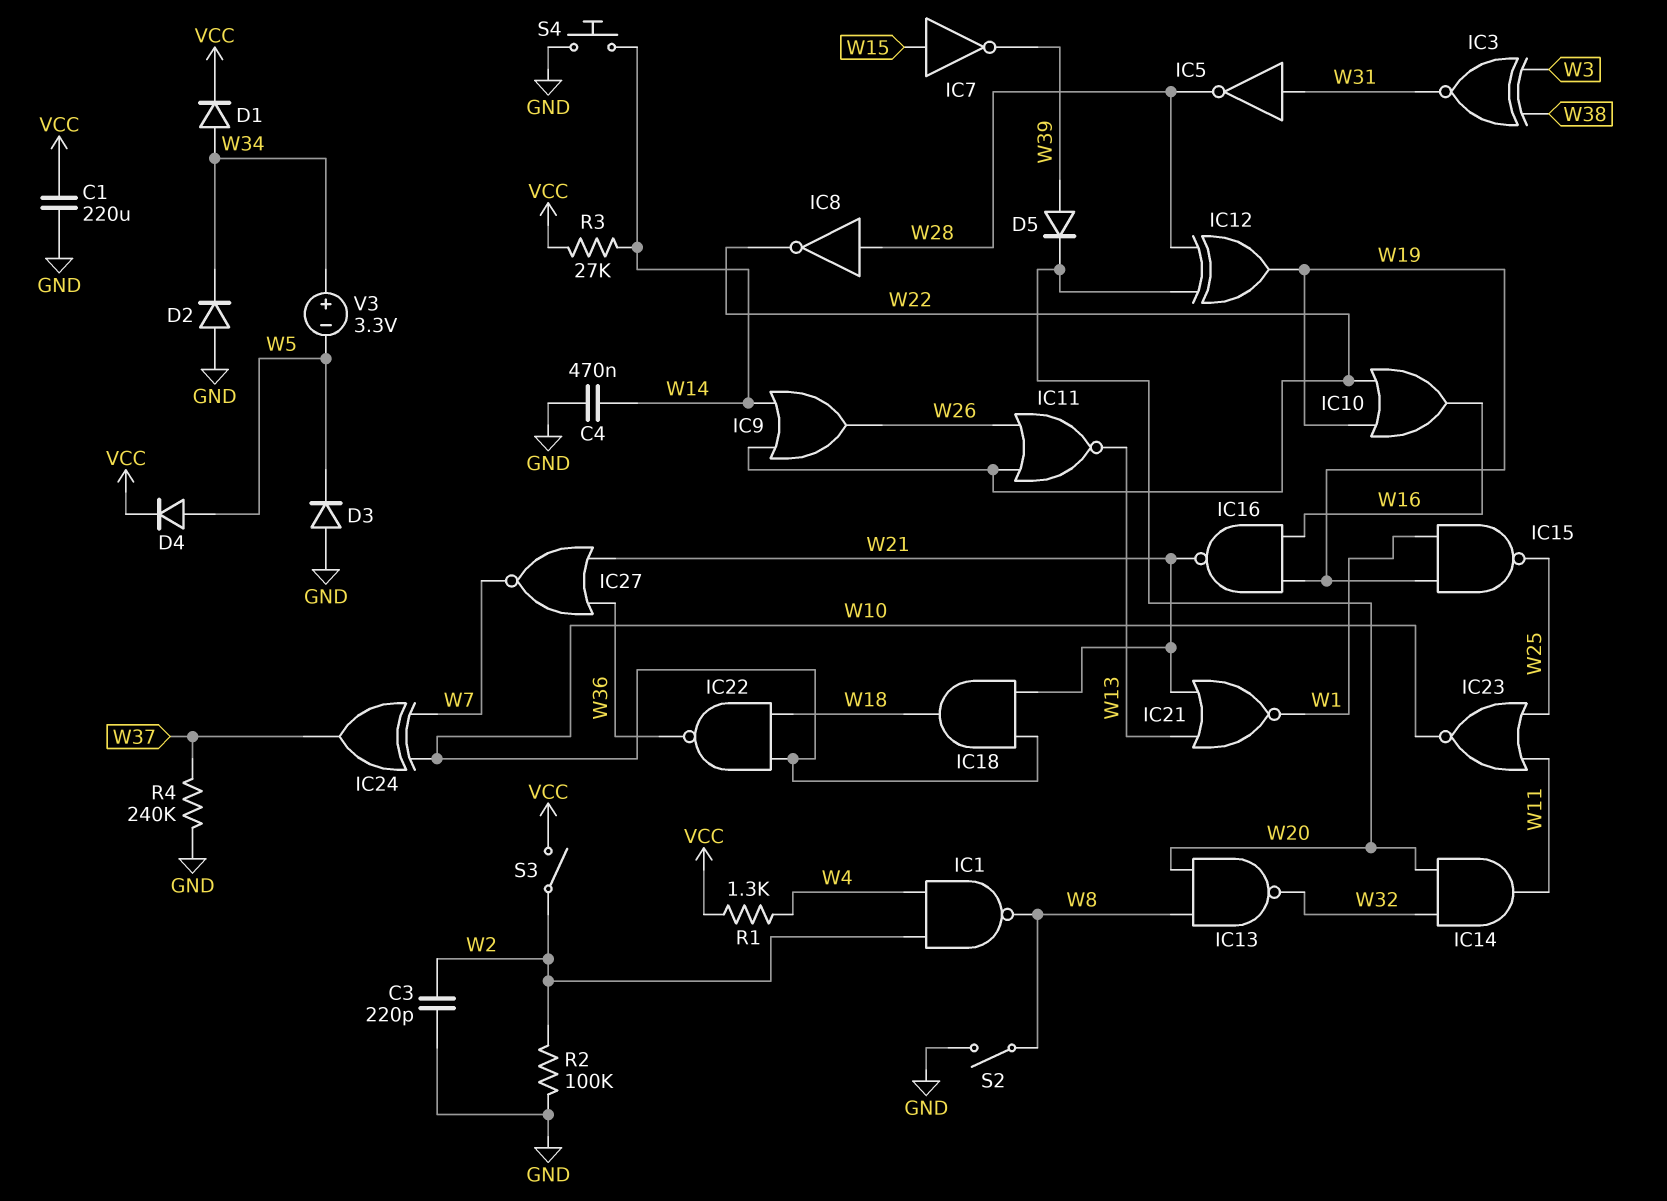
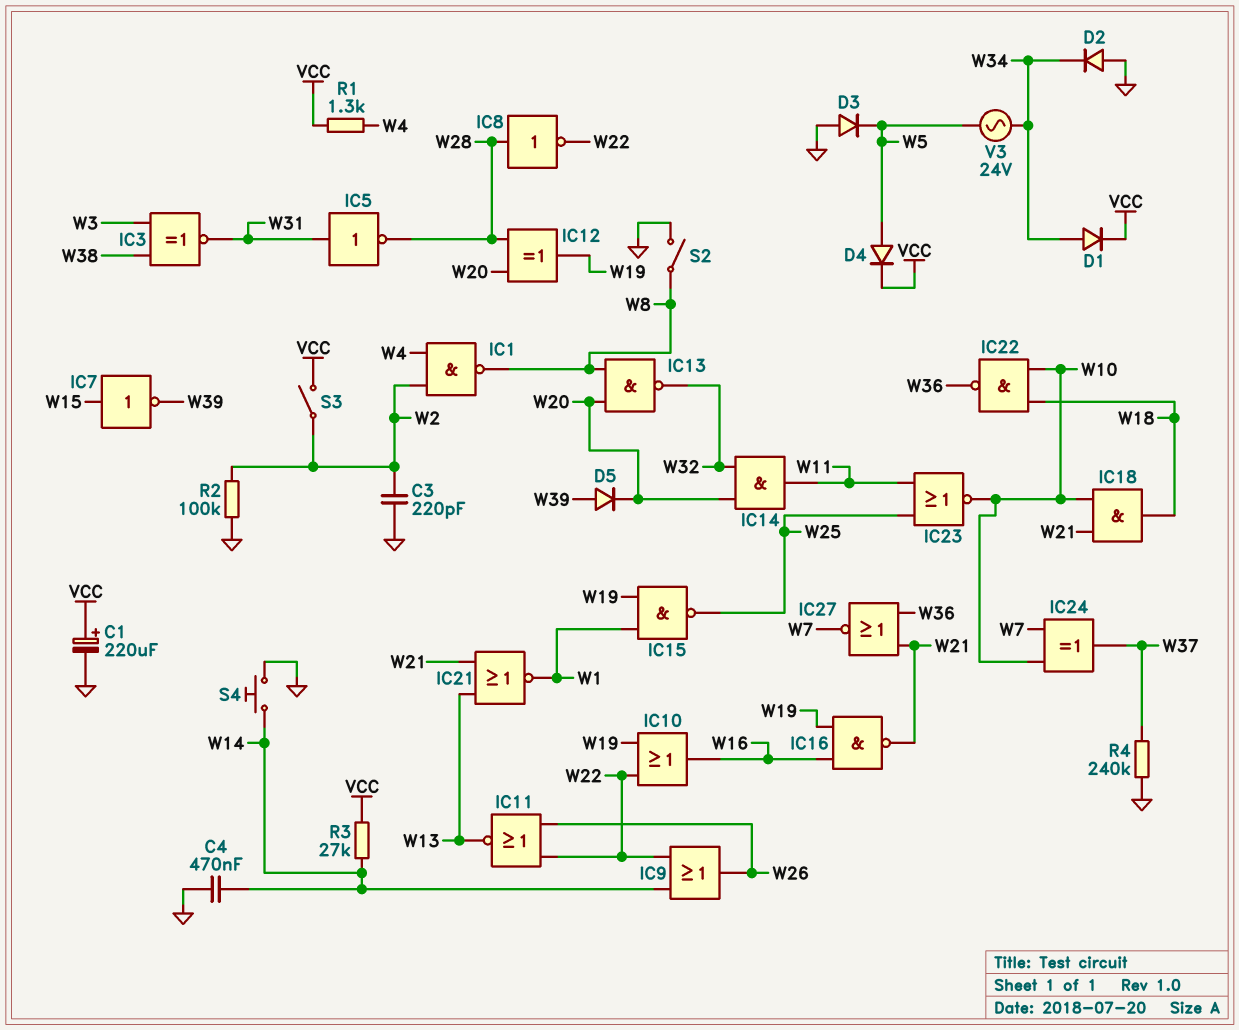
C1: 220uF (GND, VCC) -> 220uF (plus VCC, minus GND)
V3: 3.3V (plus W34, minus W5) -> AC 24V (W5, W34)

